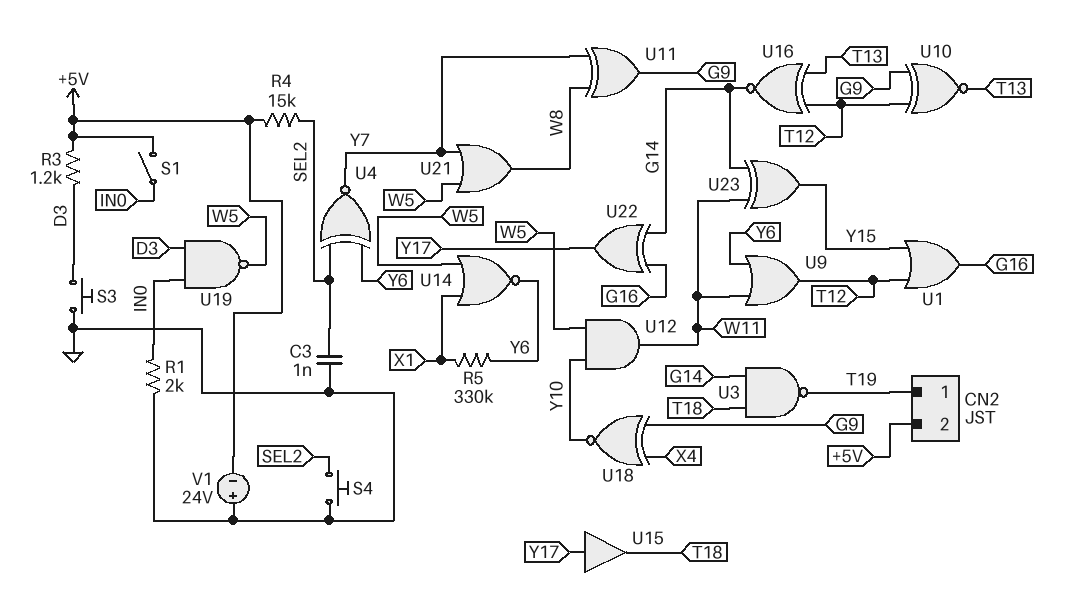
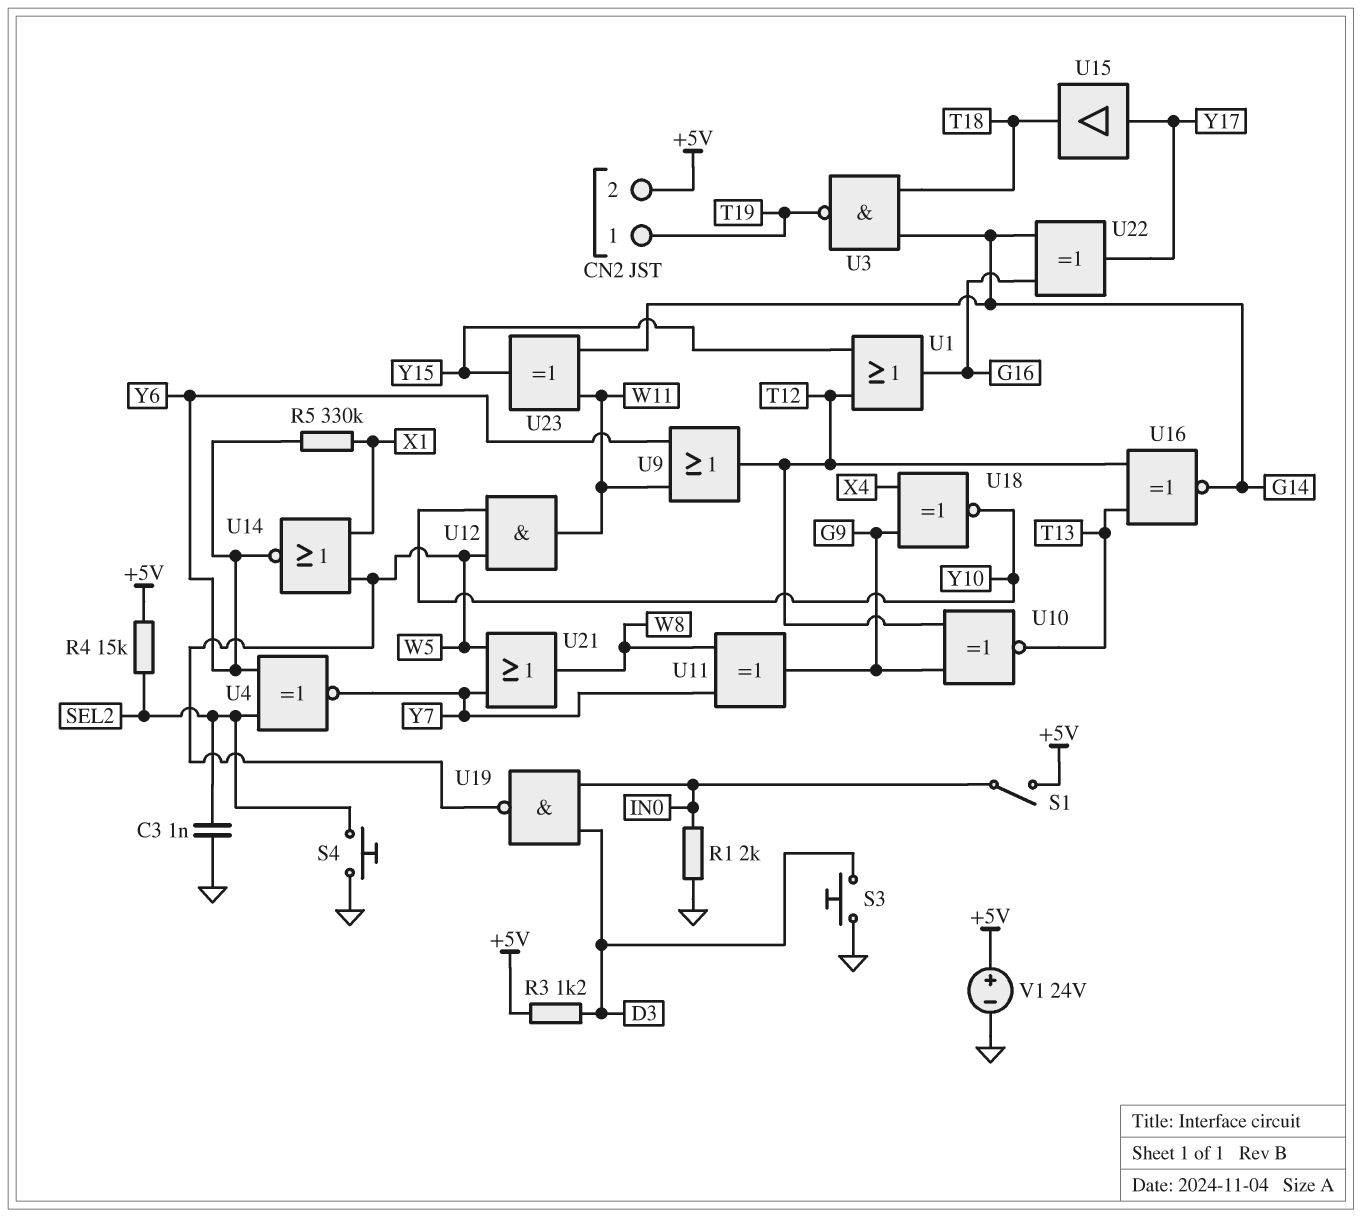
V1: 24V (plus GND, minus +5V) -> 24V (plus +5V, minus GND)

